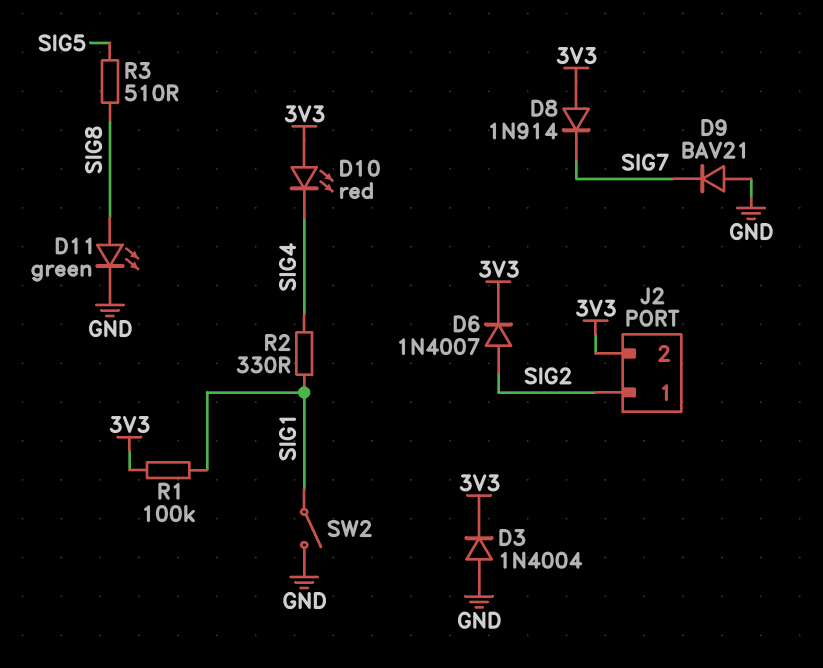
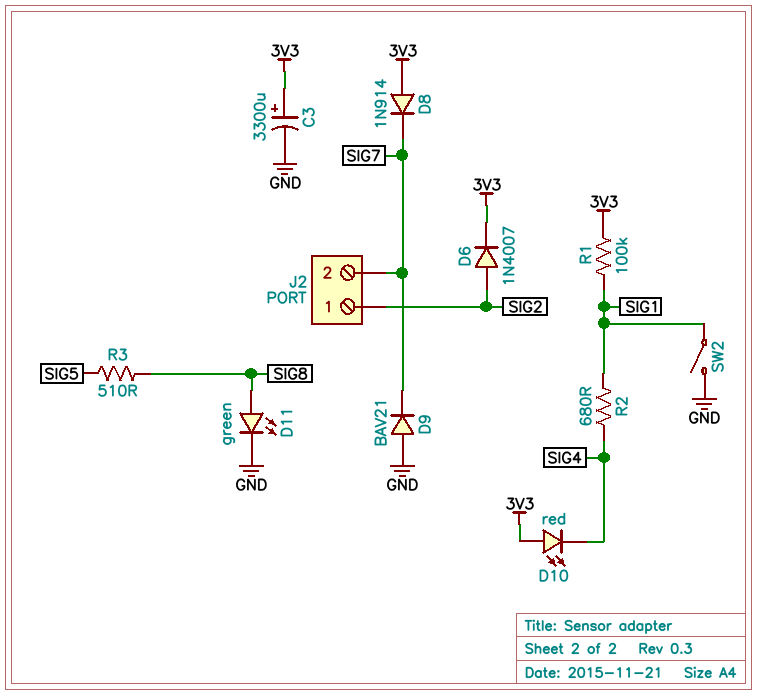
C3: none -> 3300uF (plus 3V3, minus GND)
D3: diode 1N4004 (A GND, K 3V3) -> none
J2 pin 2: 3V3 -> SIG7
R2: 330 (SIG1, SIG4) -> 680 (SIG1, SIG4)

